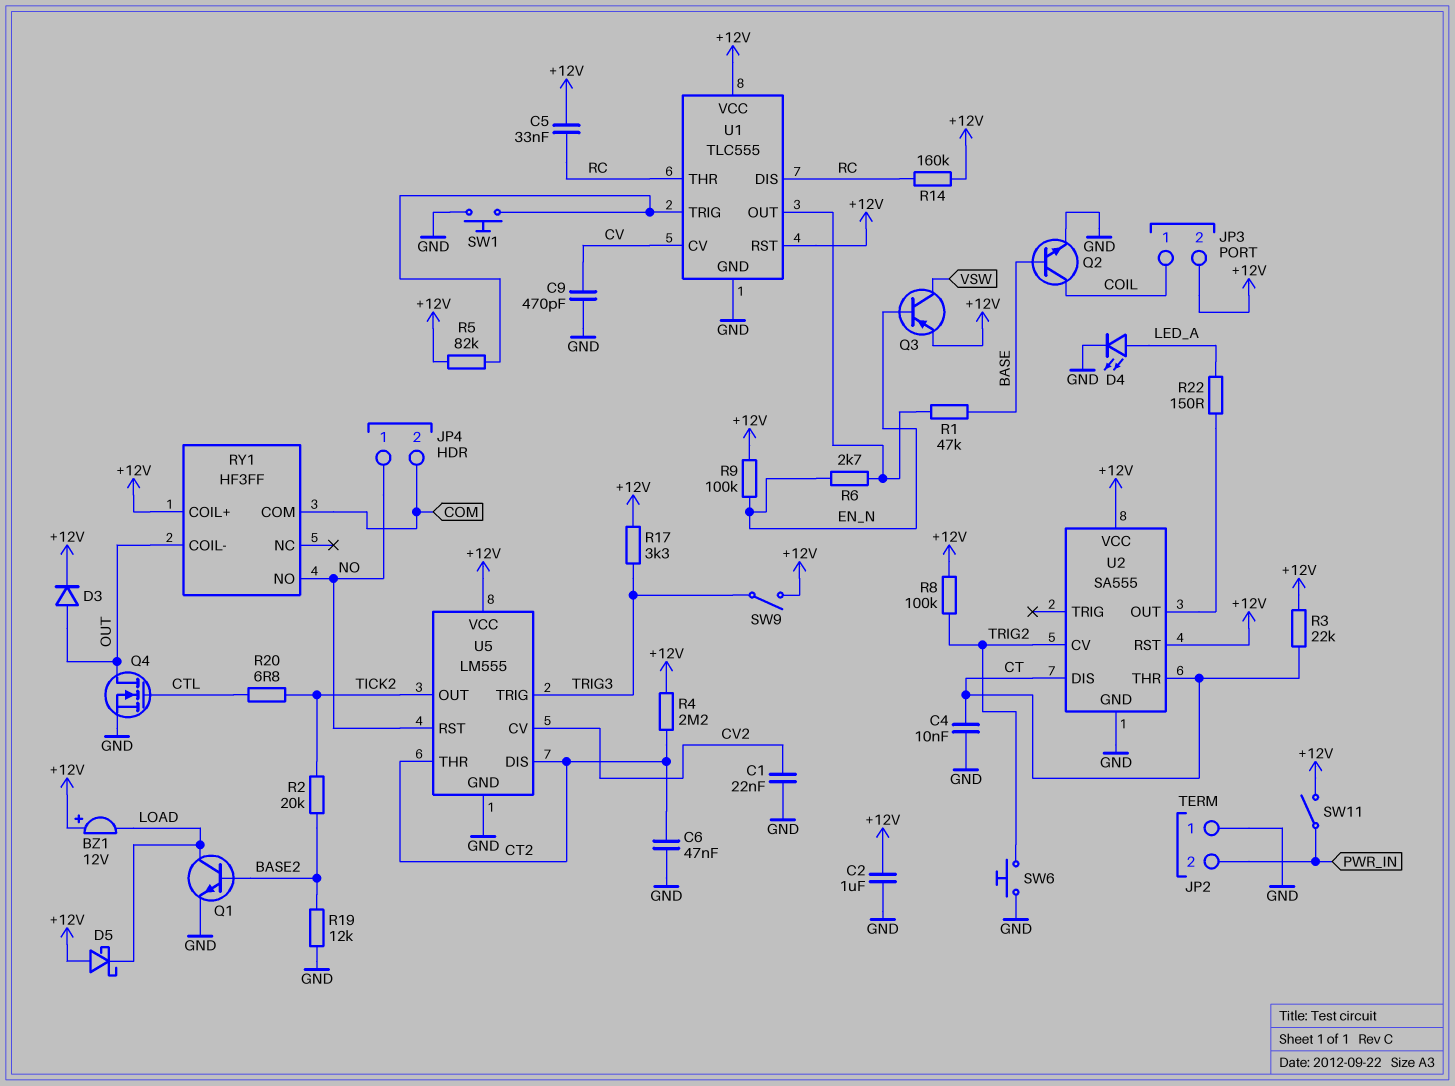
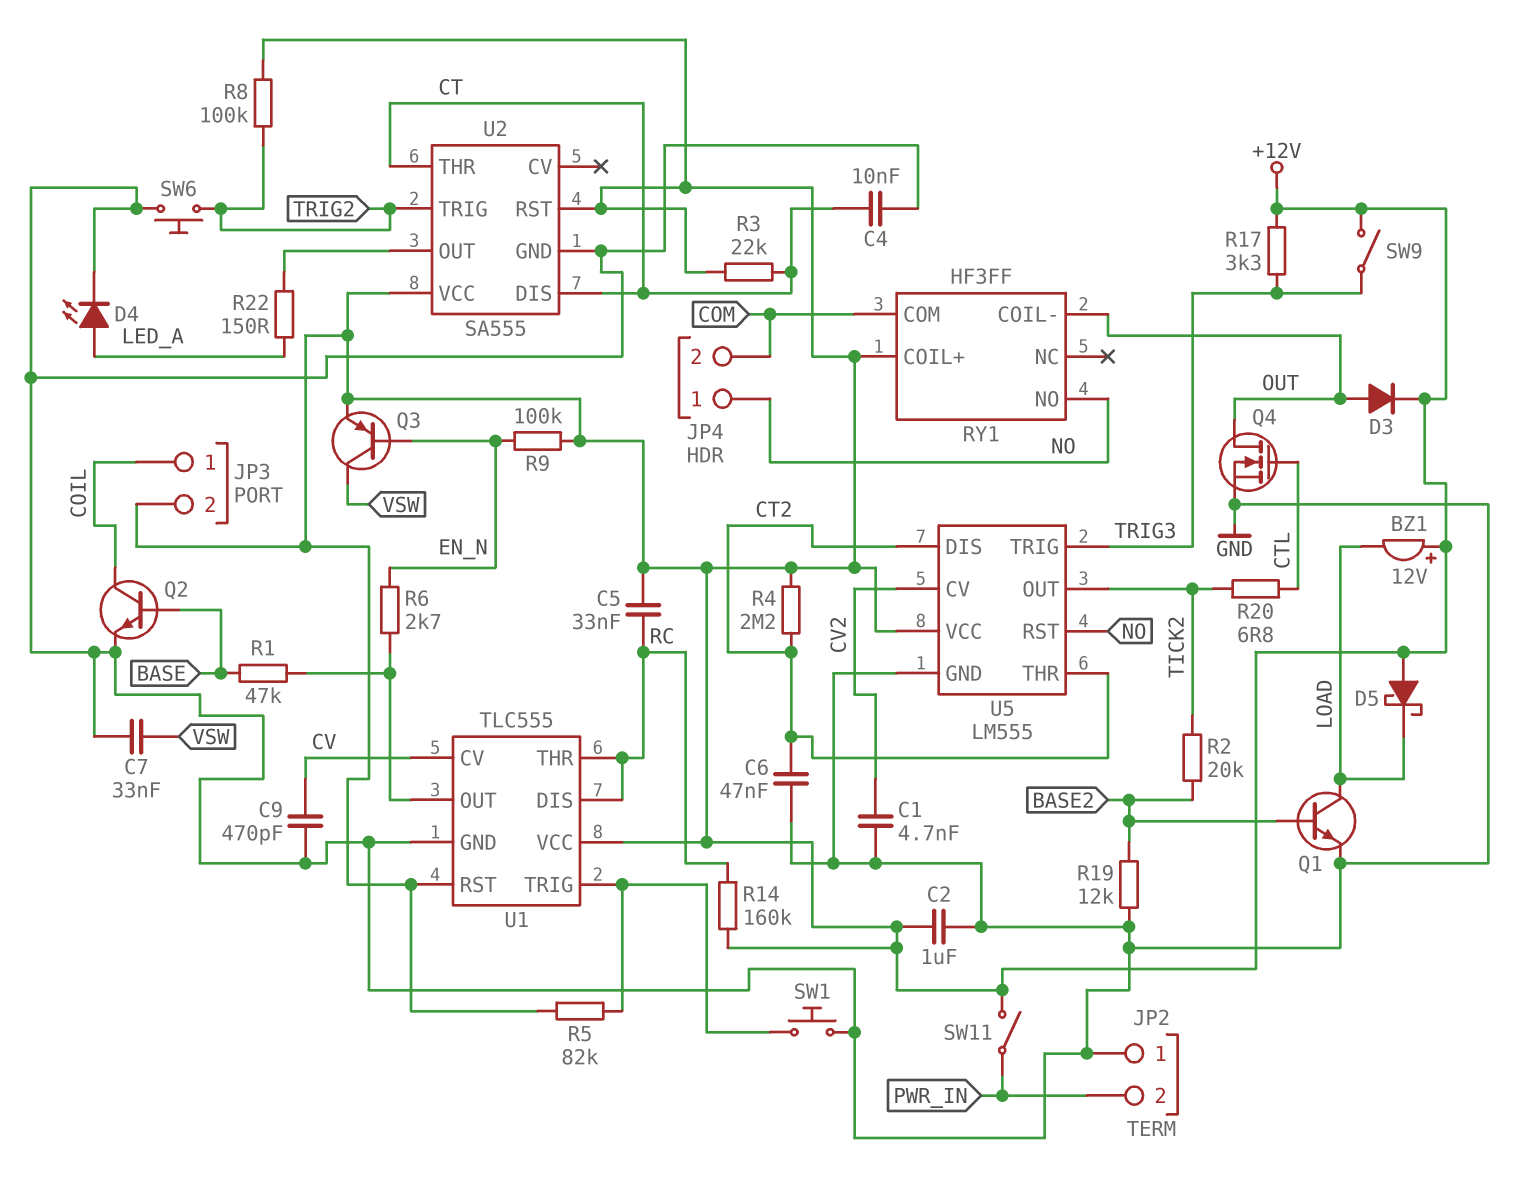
C1: 22nF (CV2, GND) -> 4.7nF (CV2, GND)
C7: none -> 33nF (GND, VSW)
U2 pin CV: TRIG2 -> none
U2 pin TRIG: none -> TRIG2

